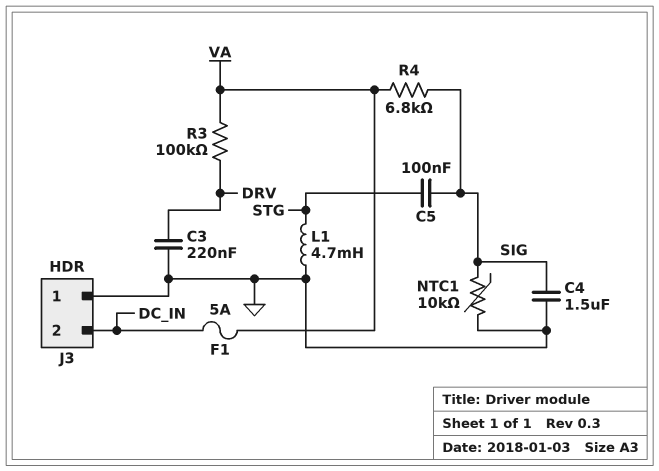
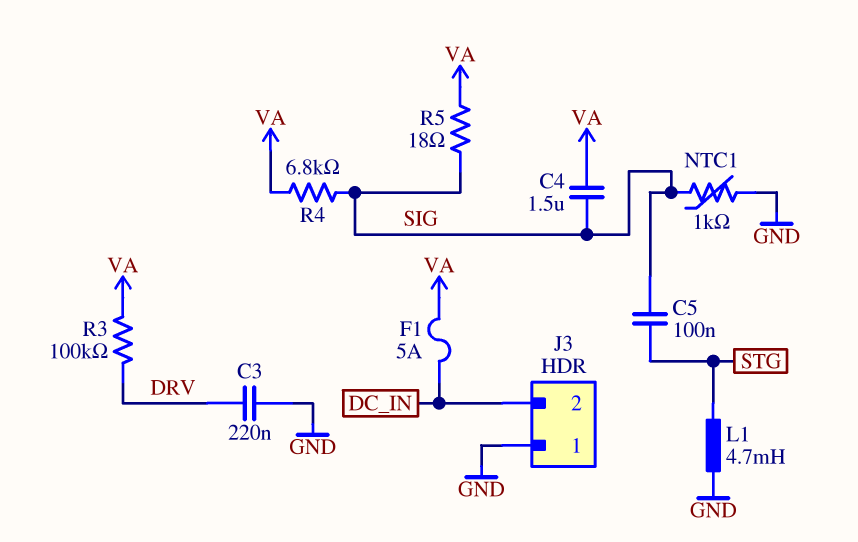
C4: 1.5uF (GND, SIG) -> 1.5uF (SIG, VA)
NTC1: 10k (GND, SIG) -> 1k (GND, SIG)
R5: none -> 18 (SIG, VA)

